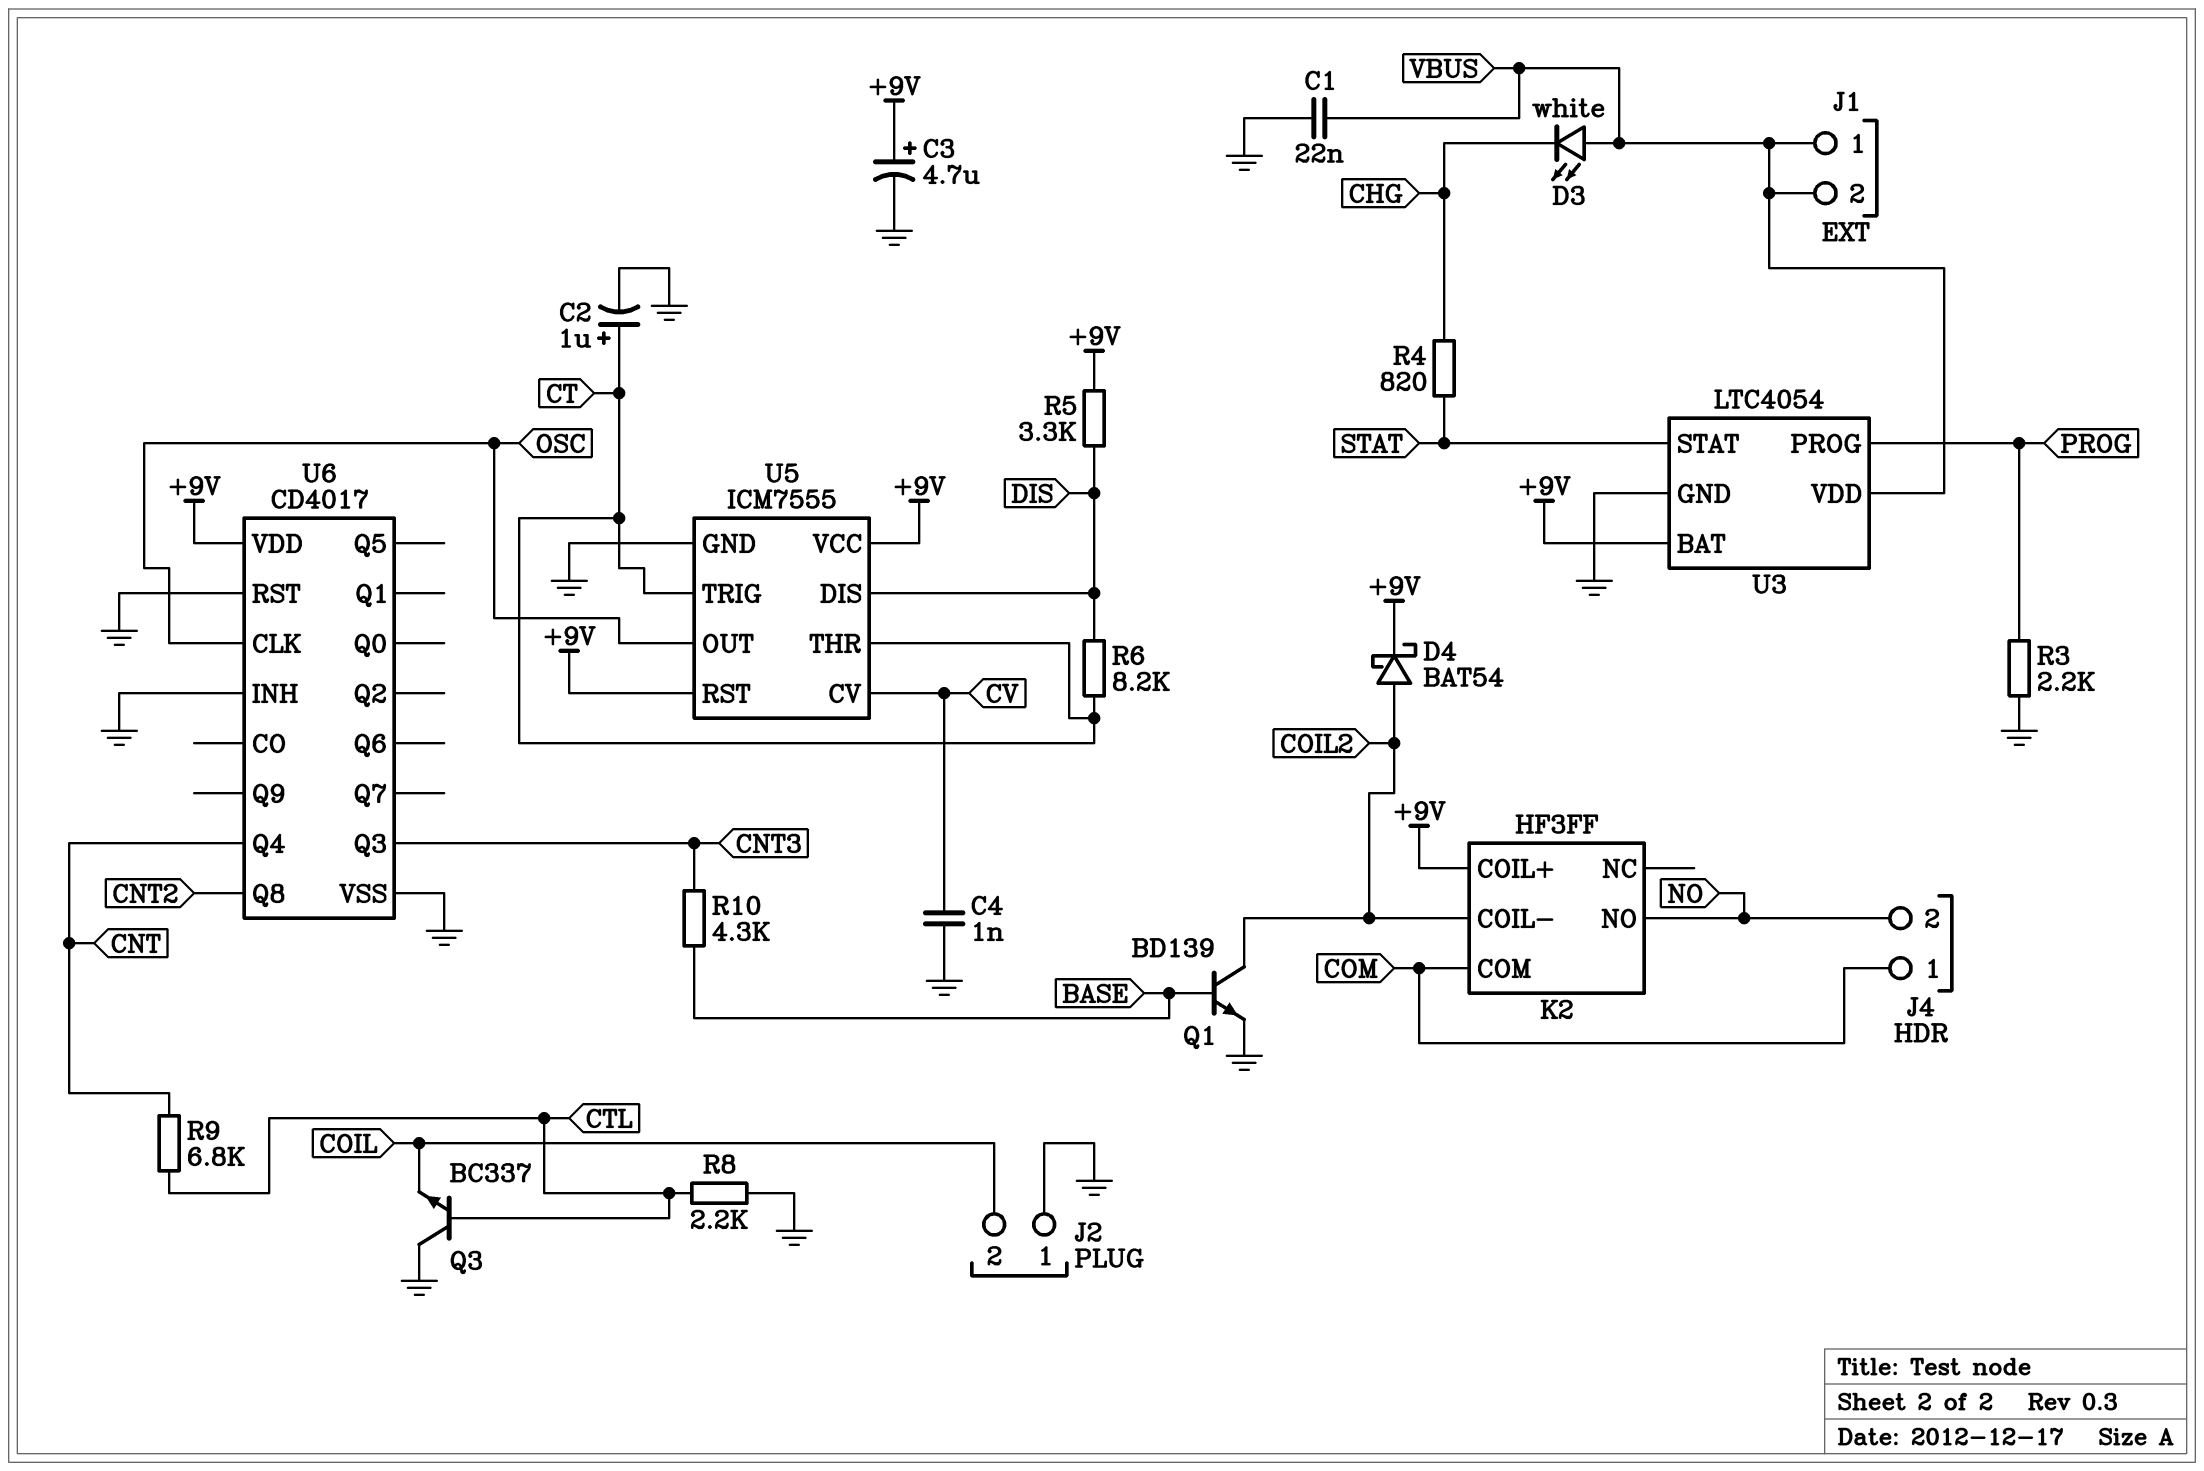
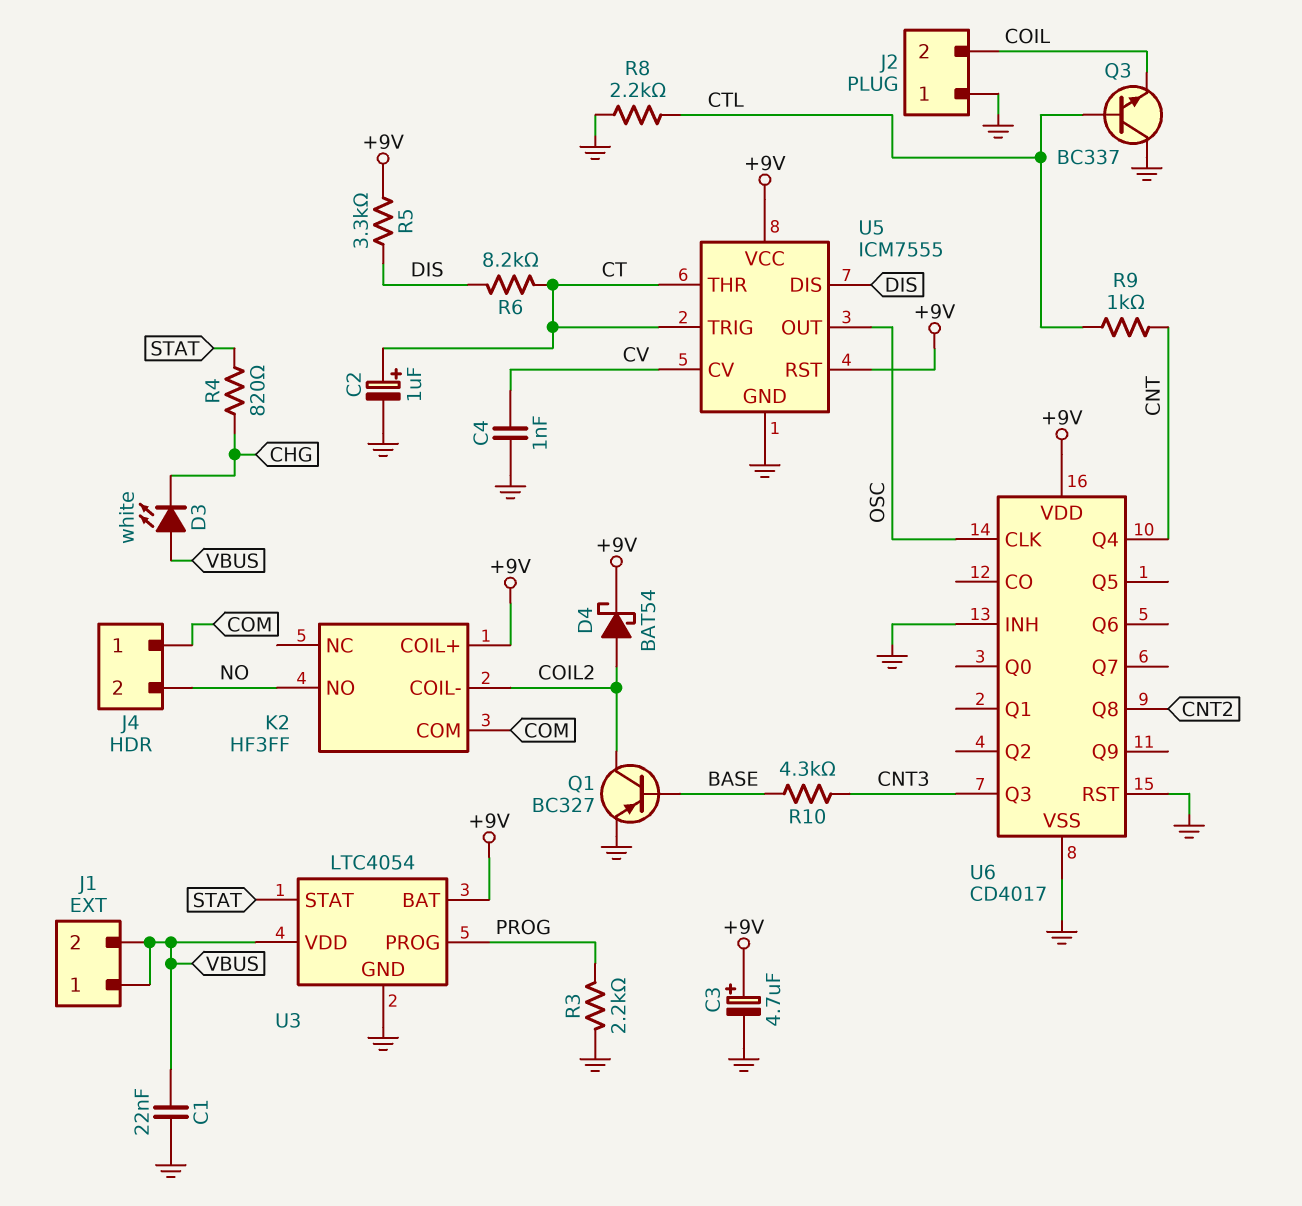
Q1: NPN BD139 (B BASE, C COIL2, E GND) -> PNP BC327 (B BASE, C COIL2, E GND)
R9: 6.8k (CNT, CTL) -> 1k (CNT, CTL)

